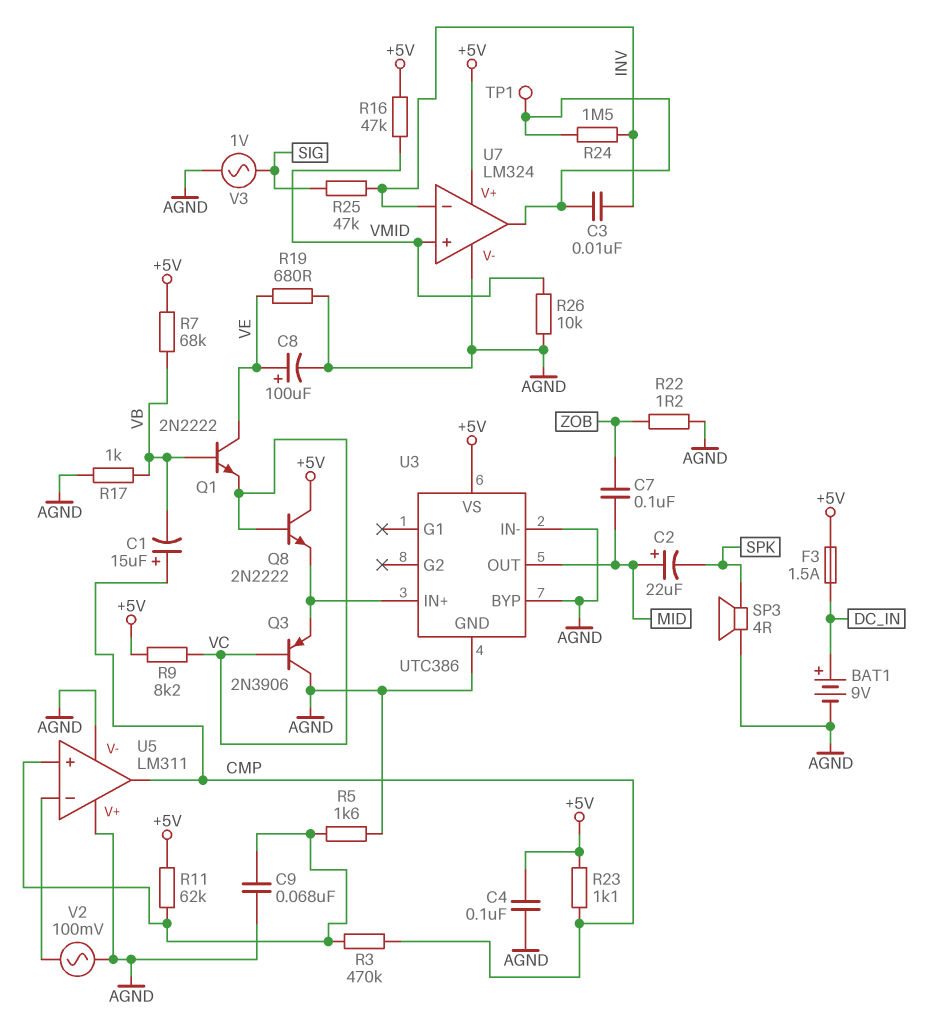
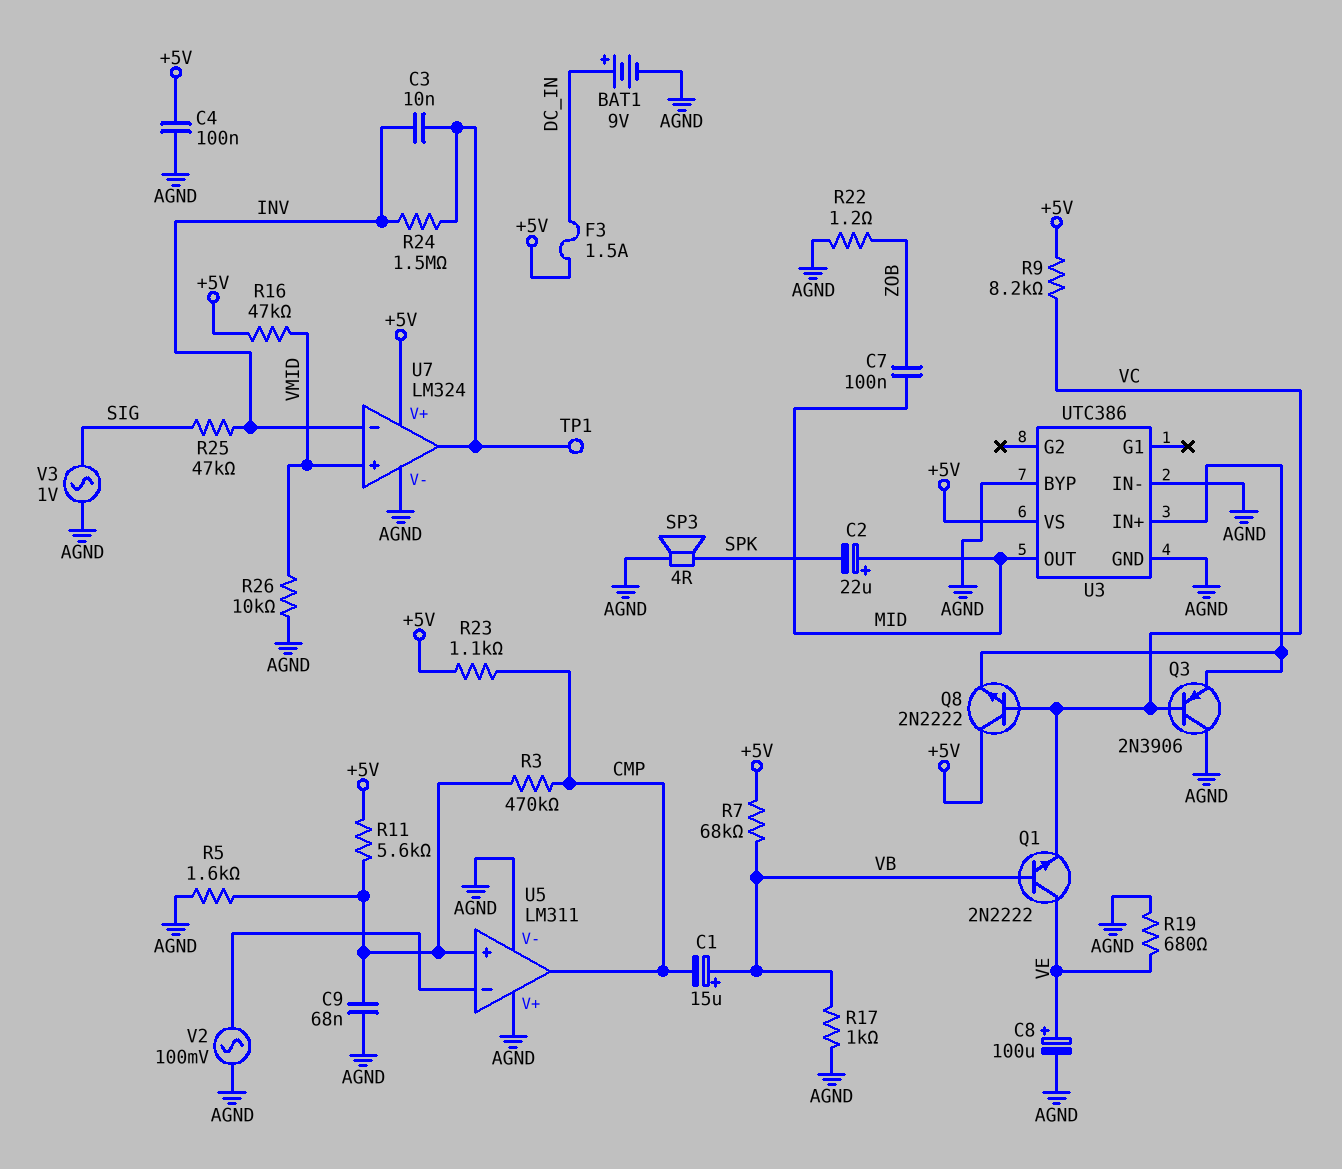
C1: 15uF (plus CMP, minus VB) -> 15uF (plus VB, minus CMP)
R11: 62k (+5V, U5/in+) -> 5.6k (+5V, U5/in+)

